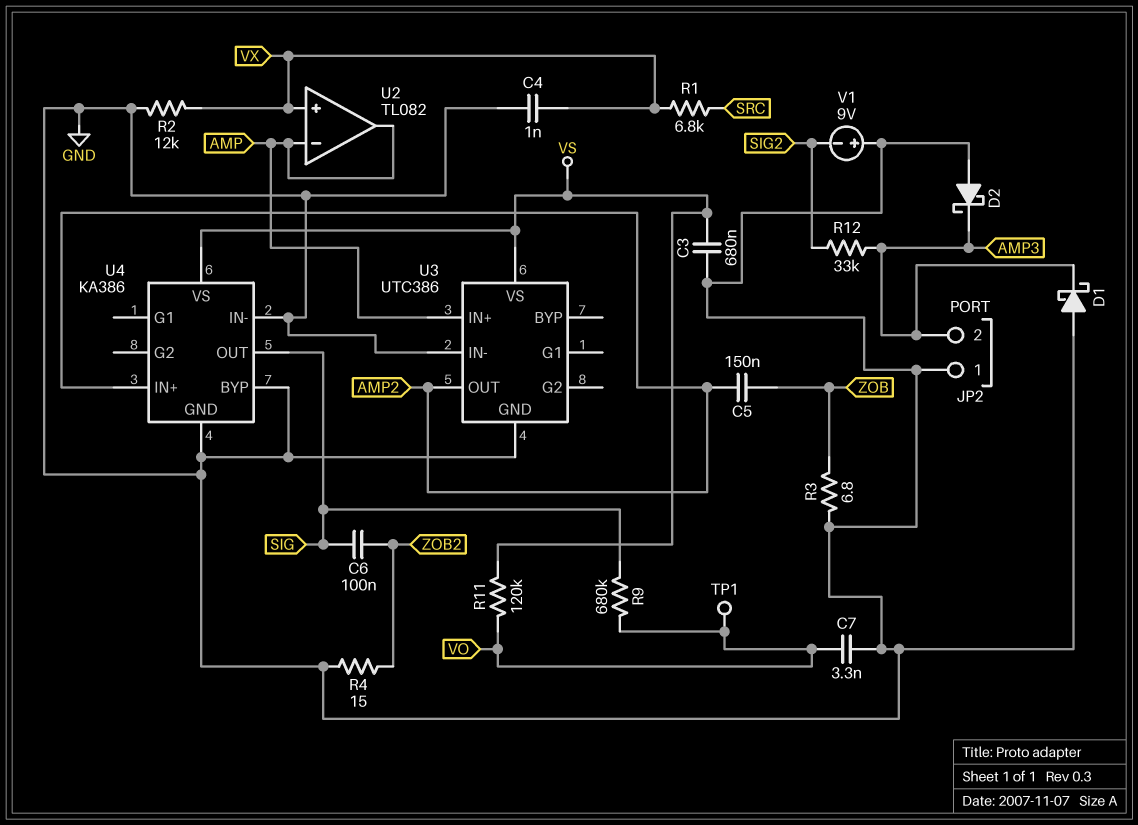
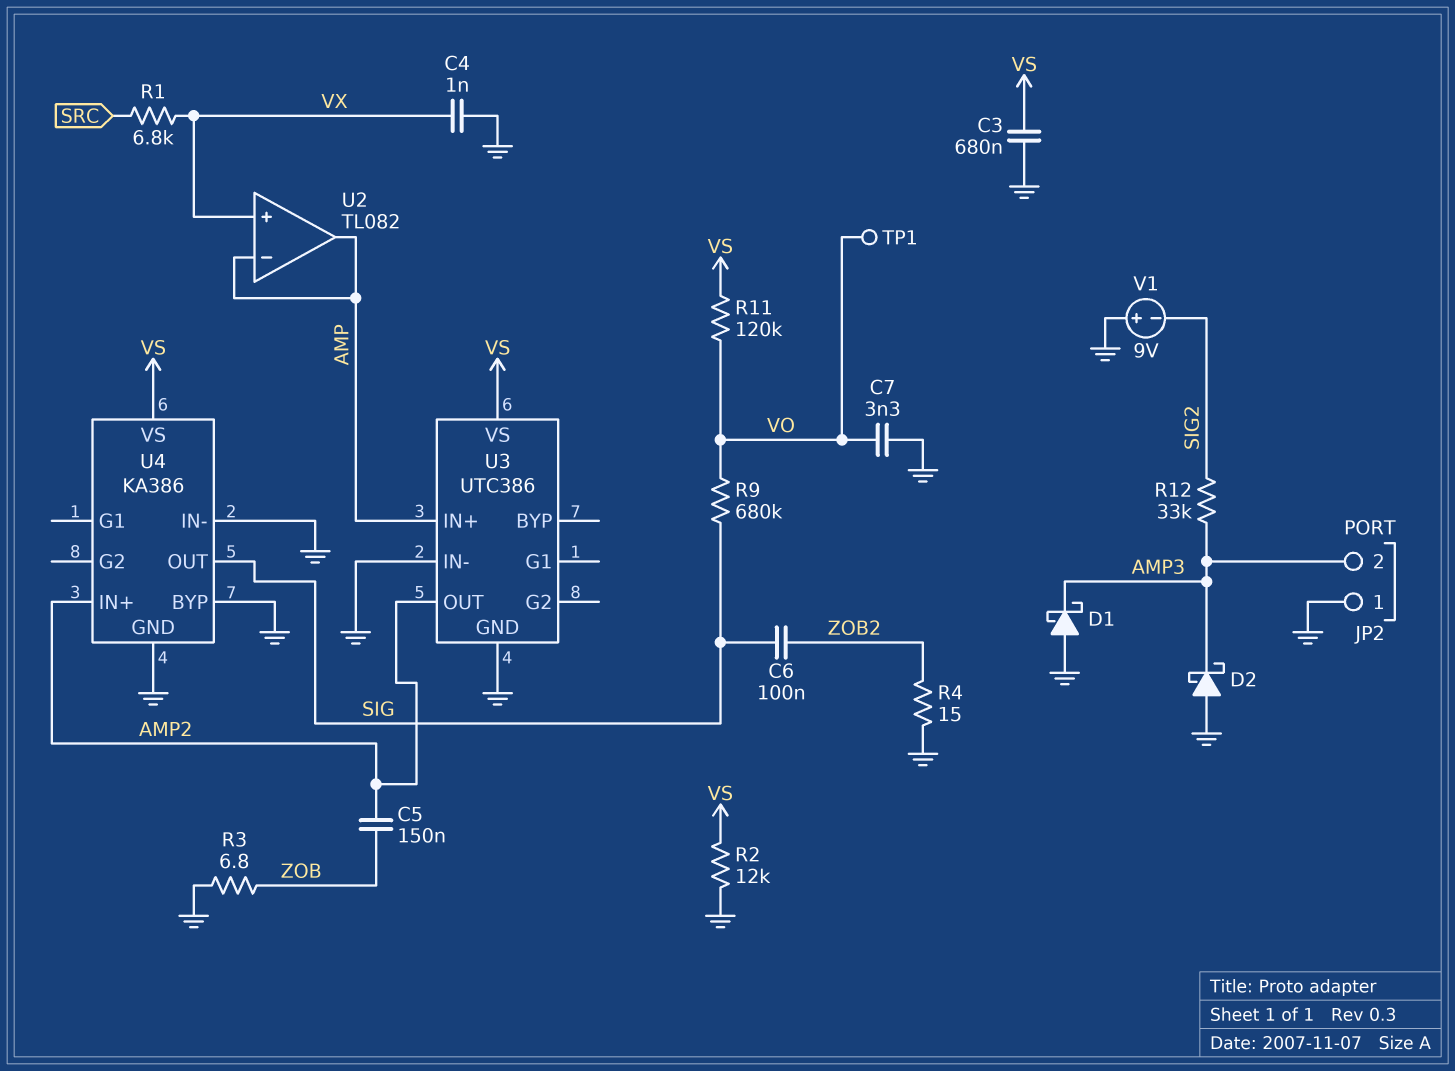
R2: 12k (GND, VX) -> 12k (GND, VS)

